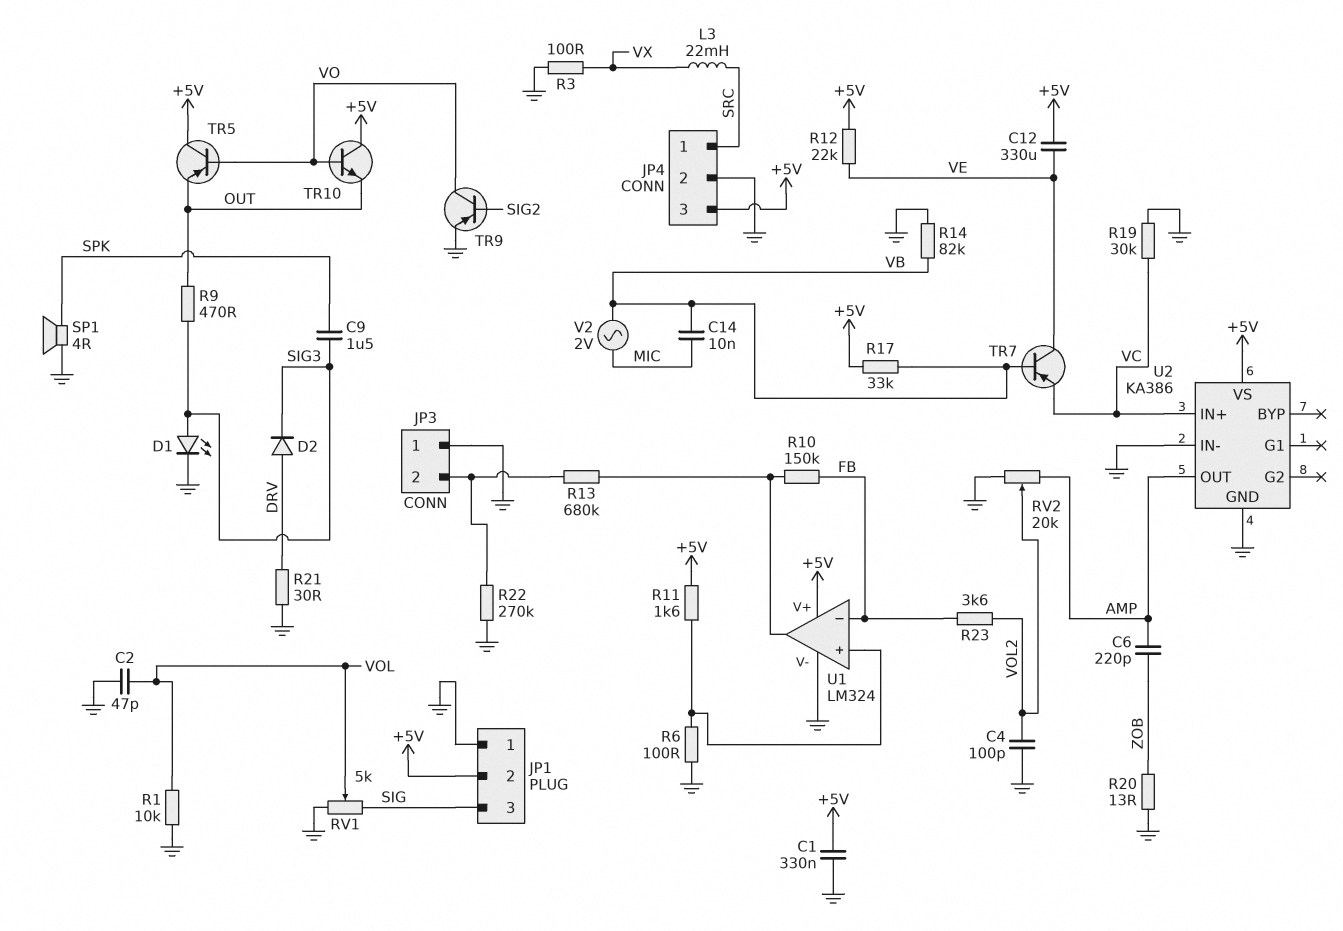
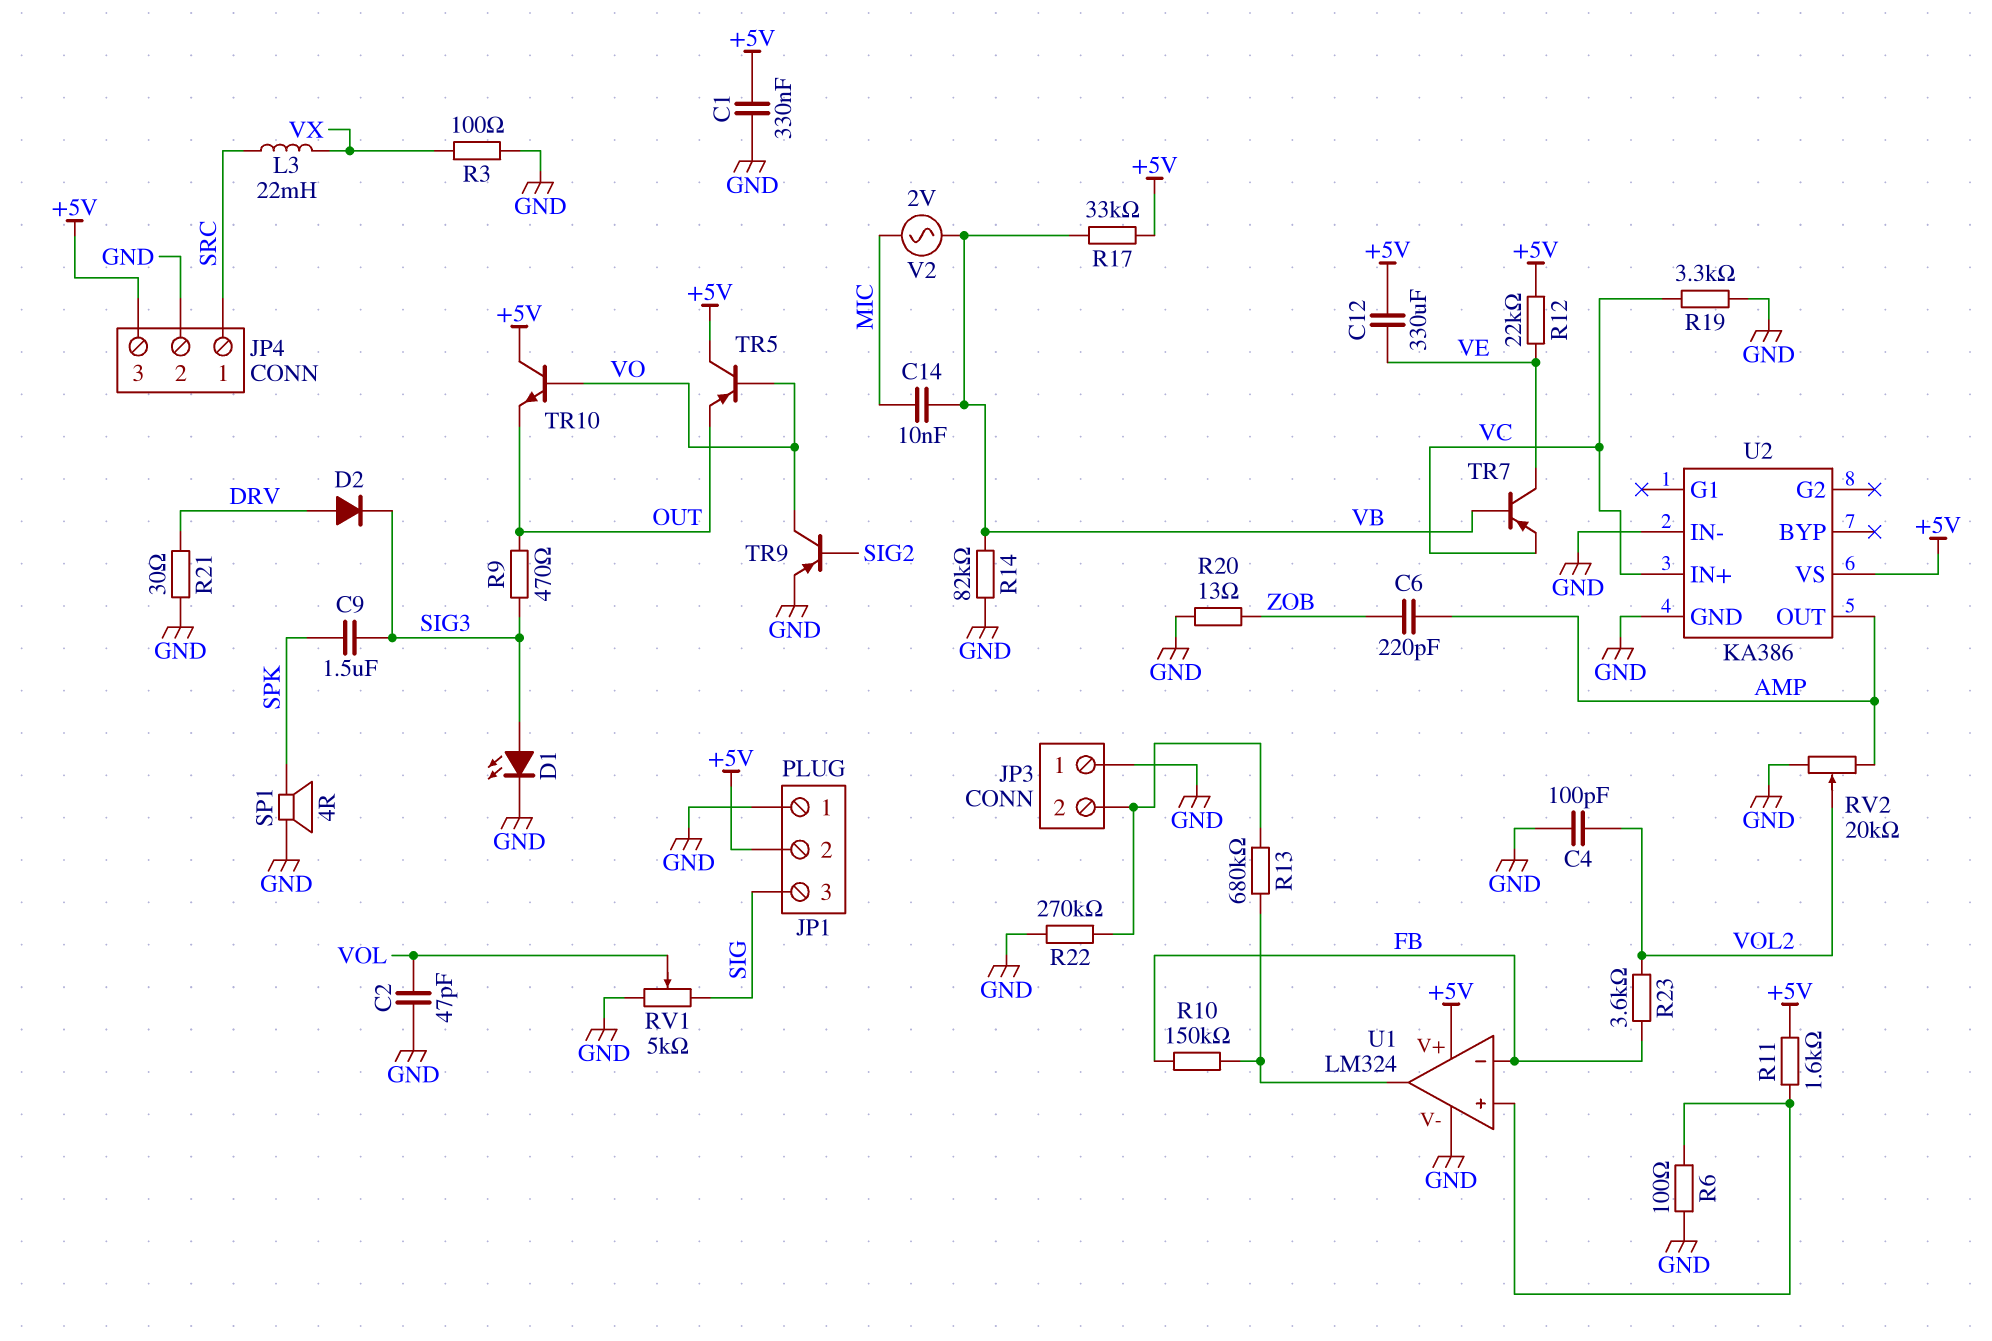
R1: 10k (GND, VOL) -> none
R19: 30k (GND, VC) -> 3.3k (GND, VC)

